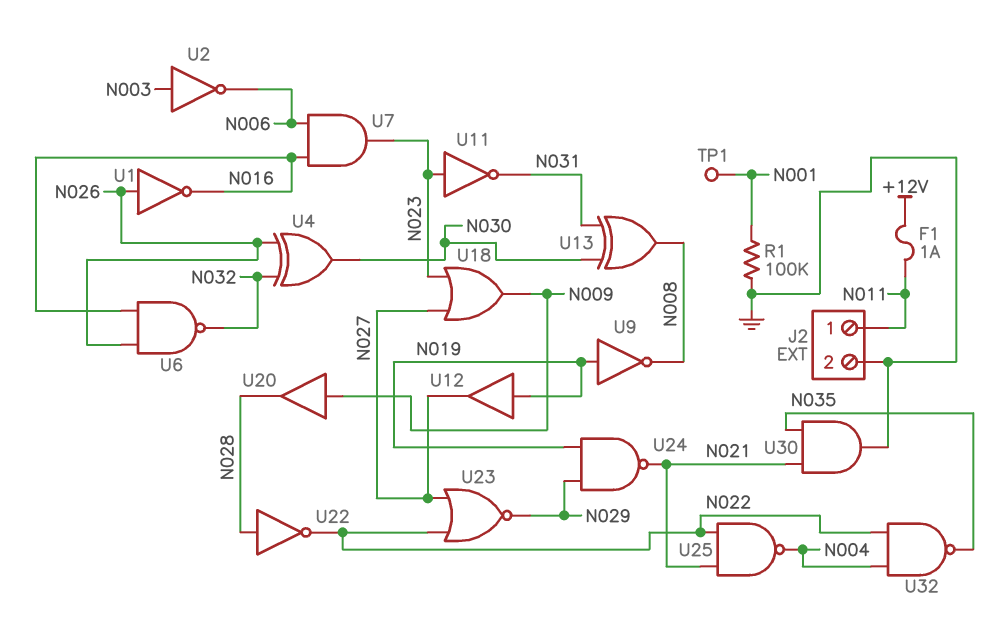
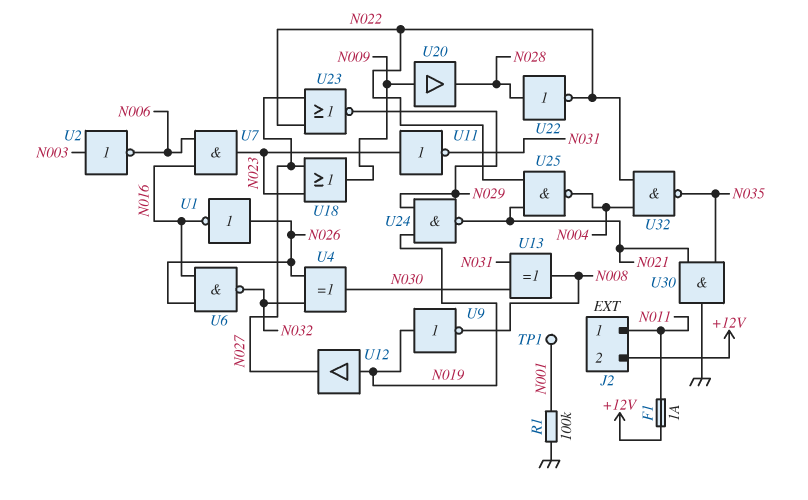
J2 pin 2: GND -> +12V

